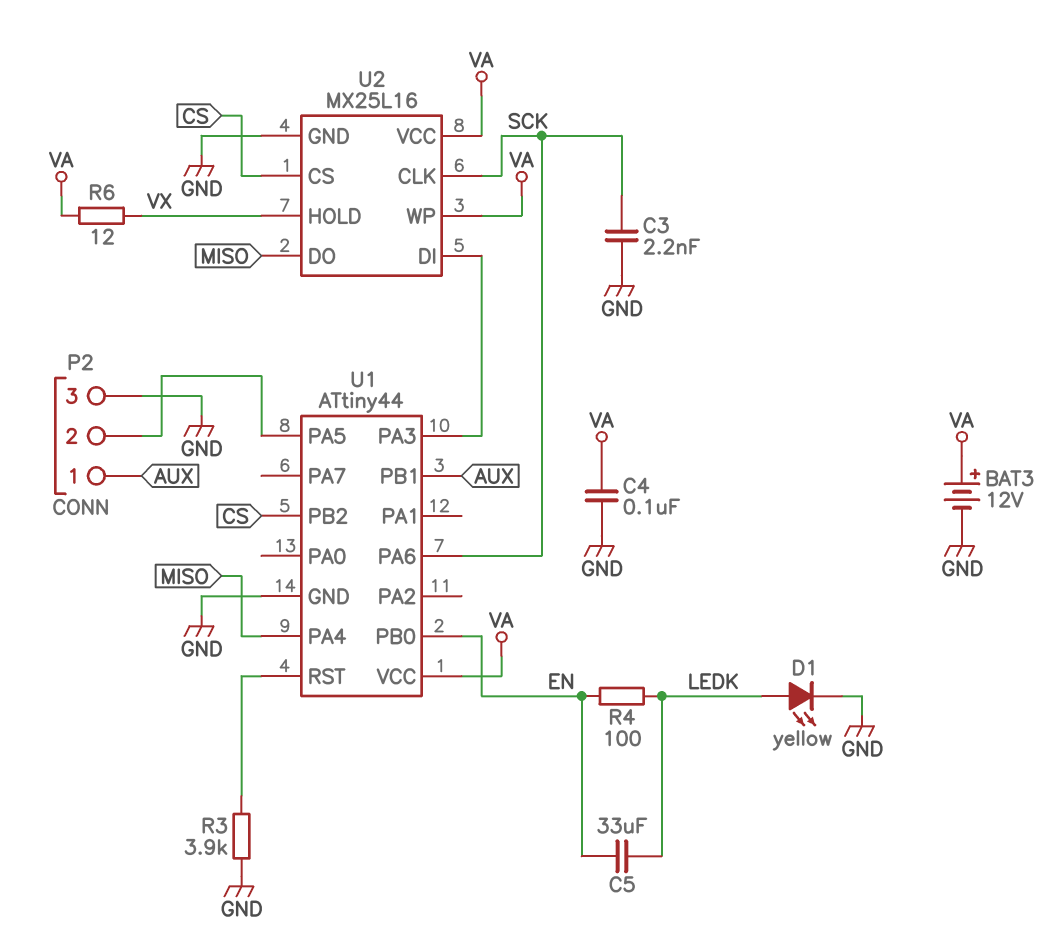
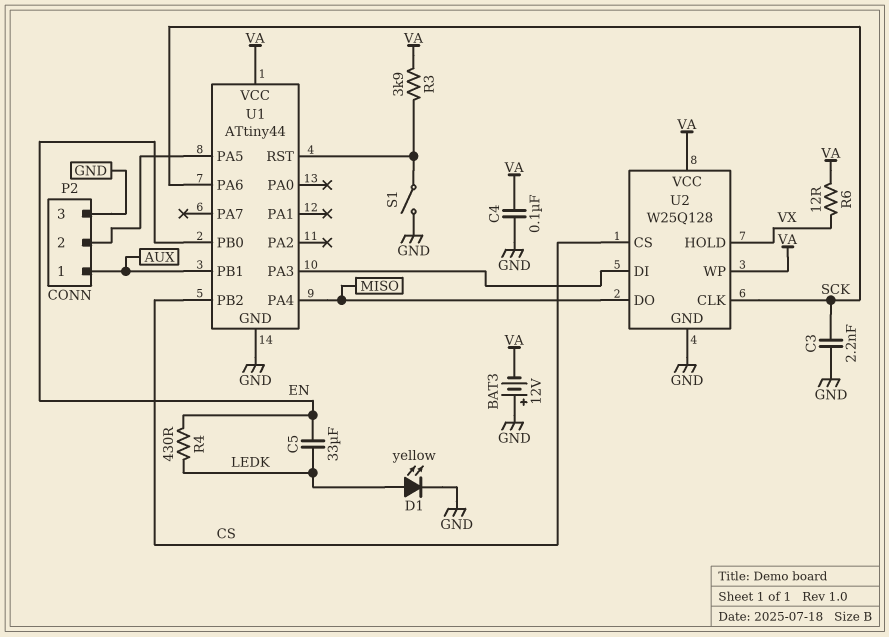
BAT3: 12V (plus VA, minus GND) -> 12V (plus GND, minus VA)
R3: 3.9k (GND, U1/RST) -> 3.9k (U1/RST, VA)
R4: 100 (EN, LEDK) -> 430 (EN, LEDK)
S1: none -> switch (GND, U1/RST)
U2: MX25L16 -> W25Q128

